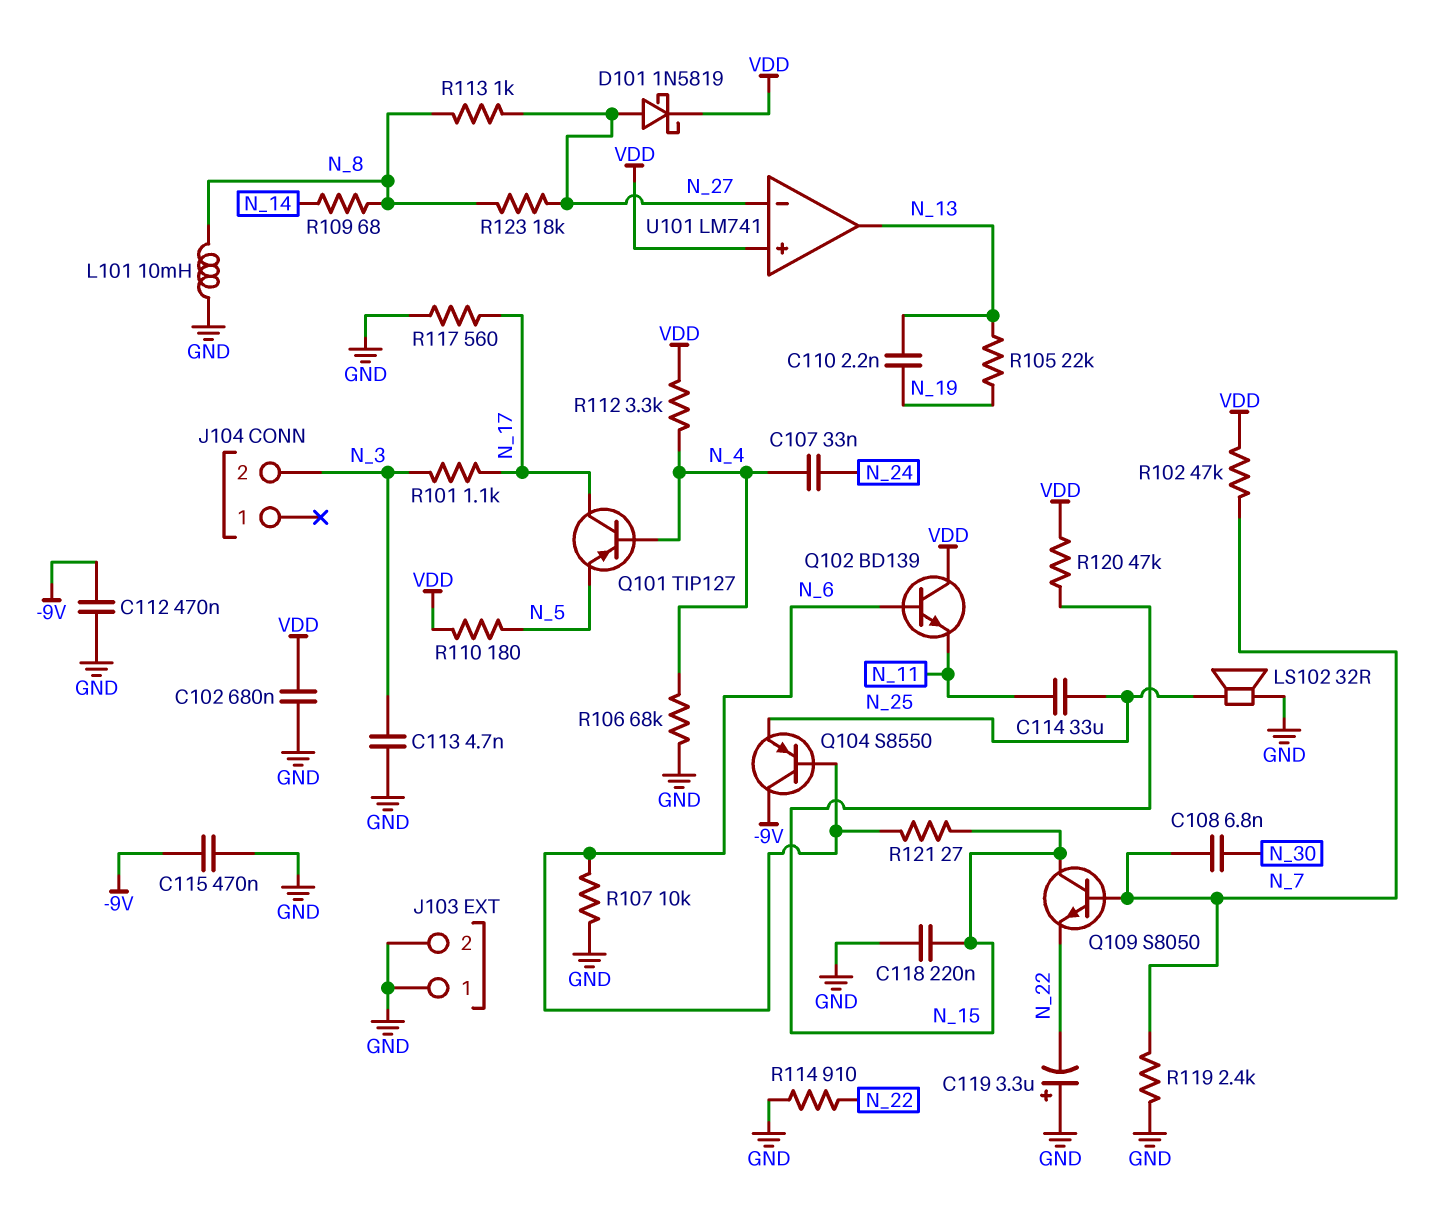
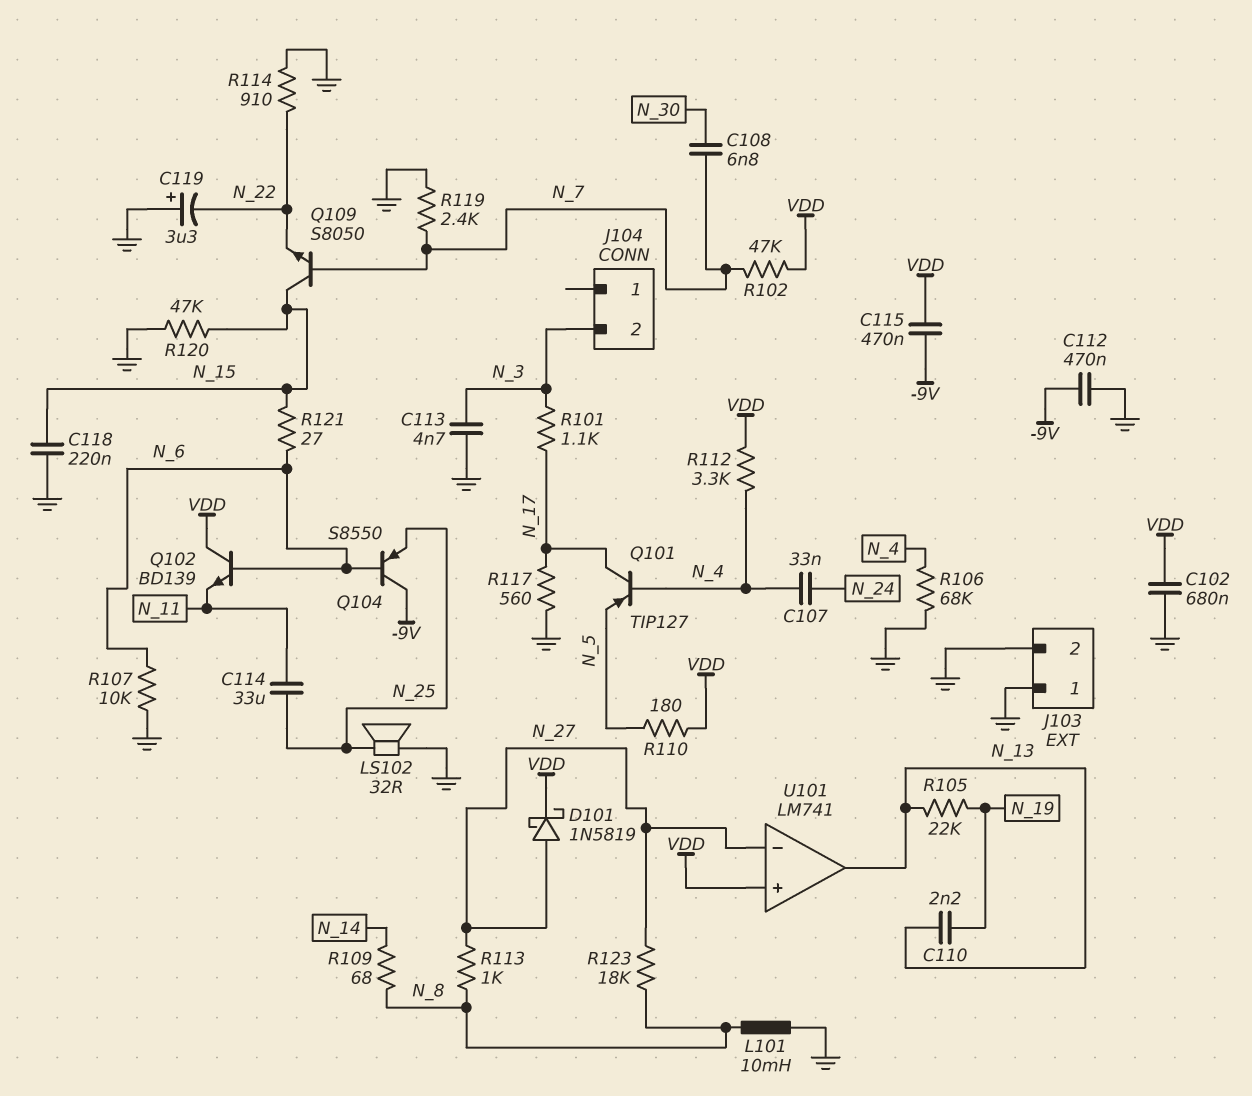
C115: 470nF (-9V, GND) -> 470nF (-9V, VDD)
R120: 47k (N_15, VDD) -> 47k (GND, N_15)

